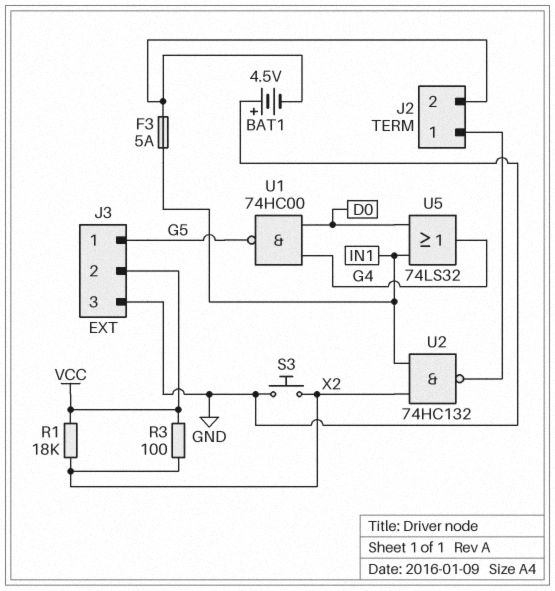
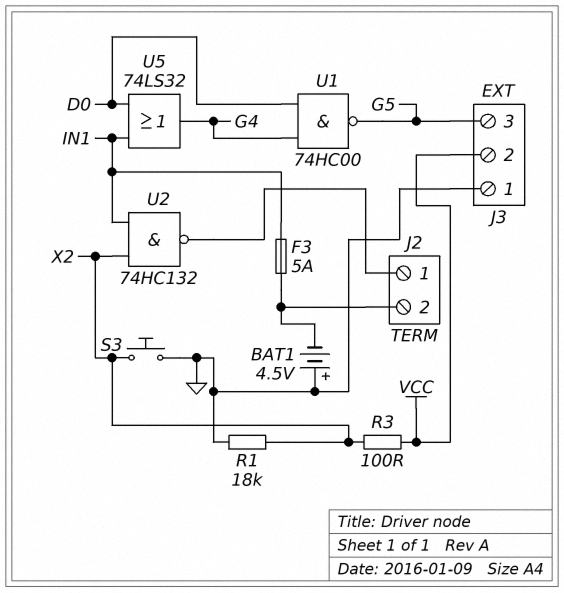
J3 pin 1: G5 -> GND
J3 pin 3: GND -> G5
R1: 18k (VCC, X2) -> 18k (GND, X2)

